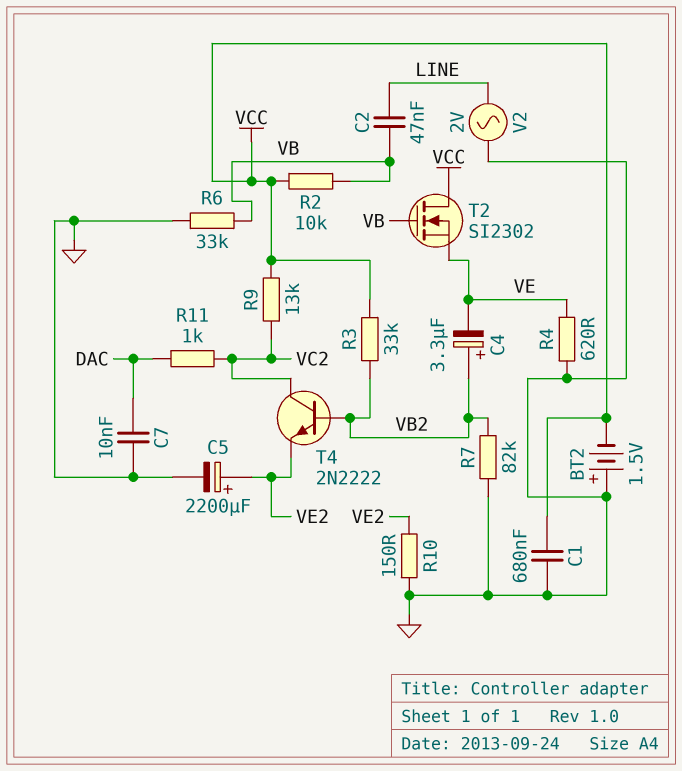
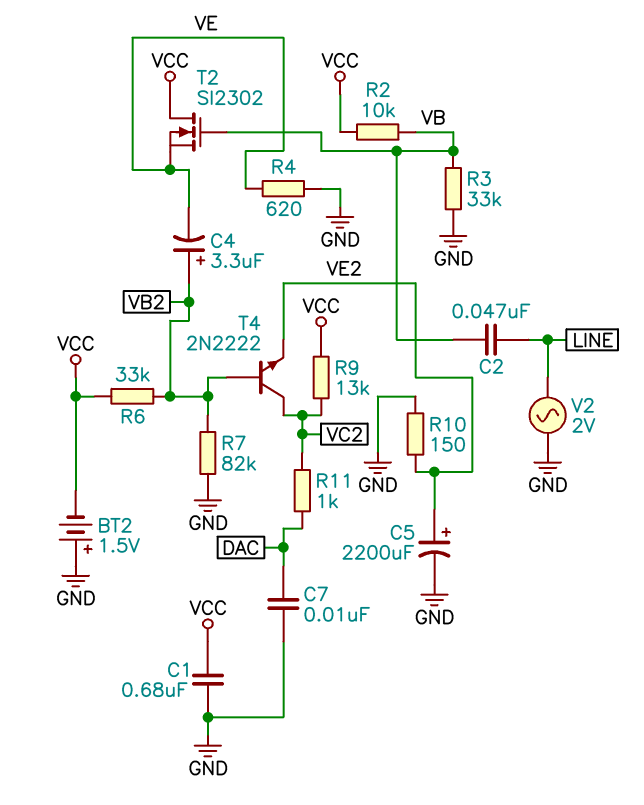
R3: 33k (VB2, VCC) -> 33k (GND, VB)
R6: 33k (GND, VB) -> 33k (VB2, VCC)

